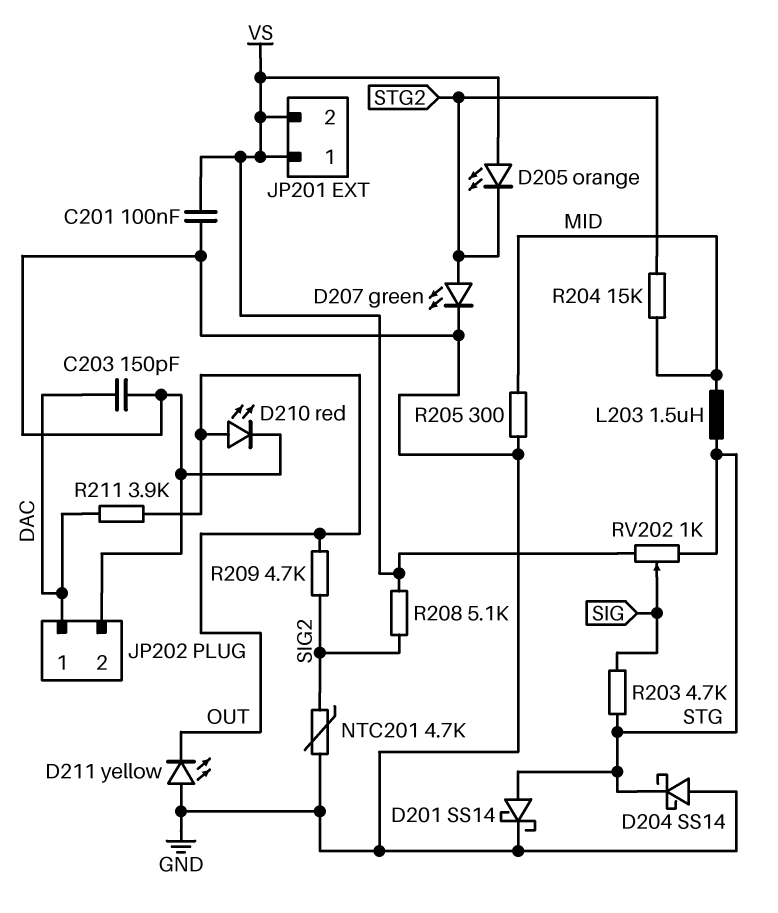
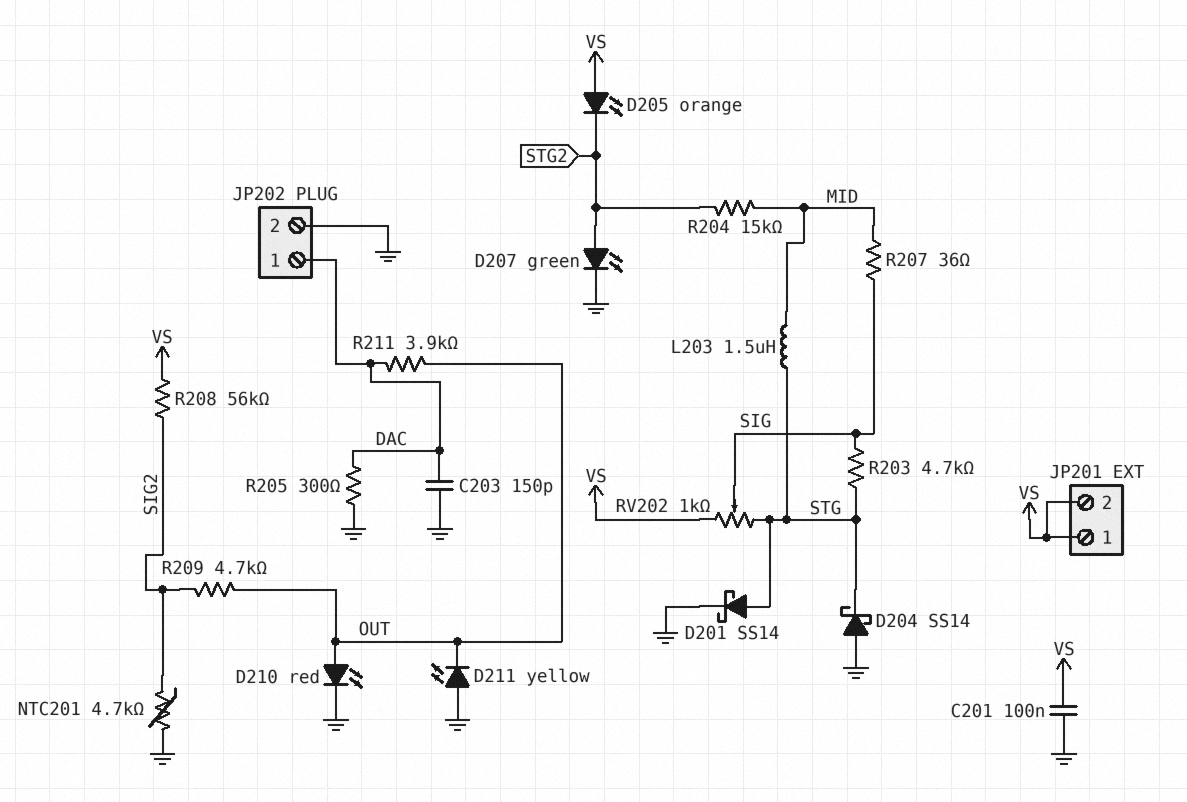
R205: 300 (GND, MID) -> 300 (DAC, GND)
R207: none -> 36 (MID, SIG)
R208: 5.1k (SIG2, VS) -> 56k (SIG2, VS)

